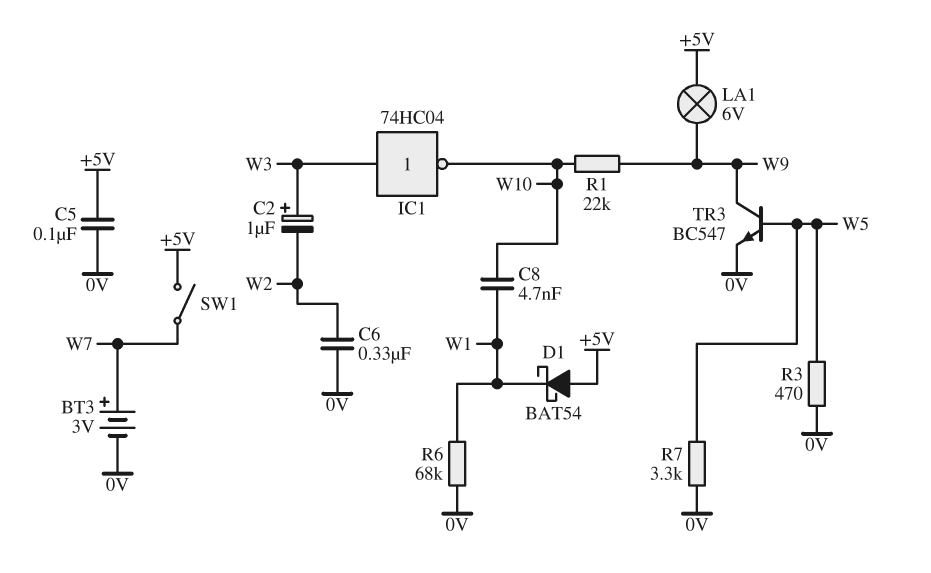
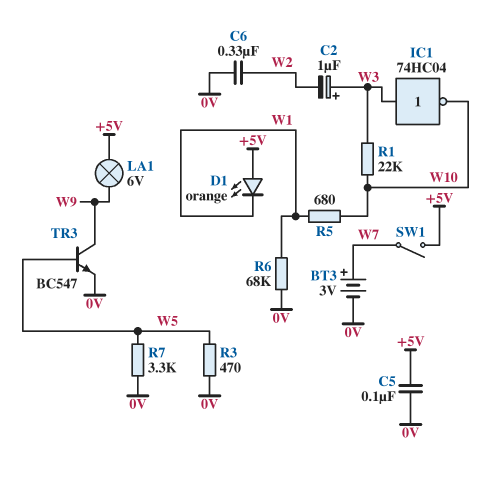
C8: 4.7nF (W1, W10) -> none
D1: schottky BAT54 (A +5V, K W1) -> LED orange (A +5V, K W1)
R1: 22k (W9, W10) -> 22k (W3, W10)
R5: none -> 680 (W1, W10)

